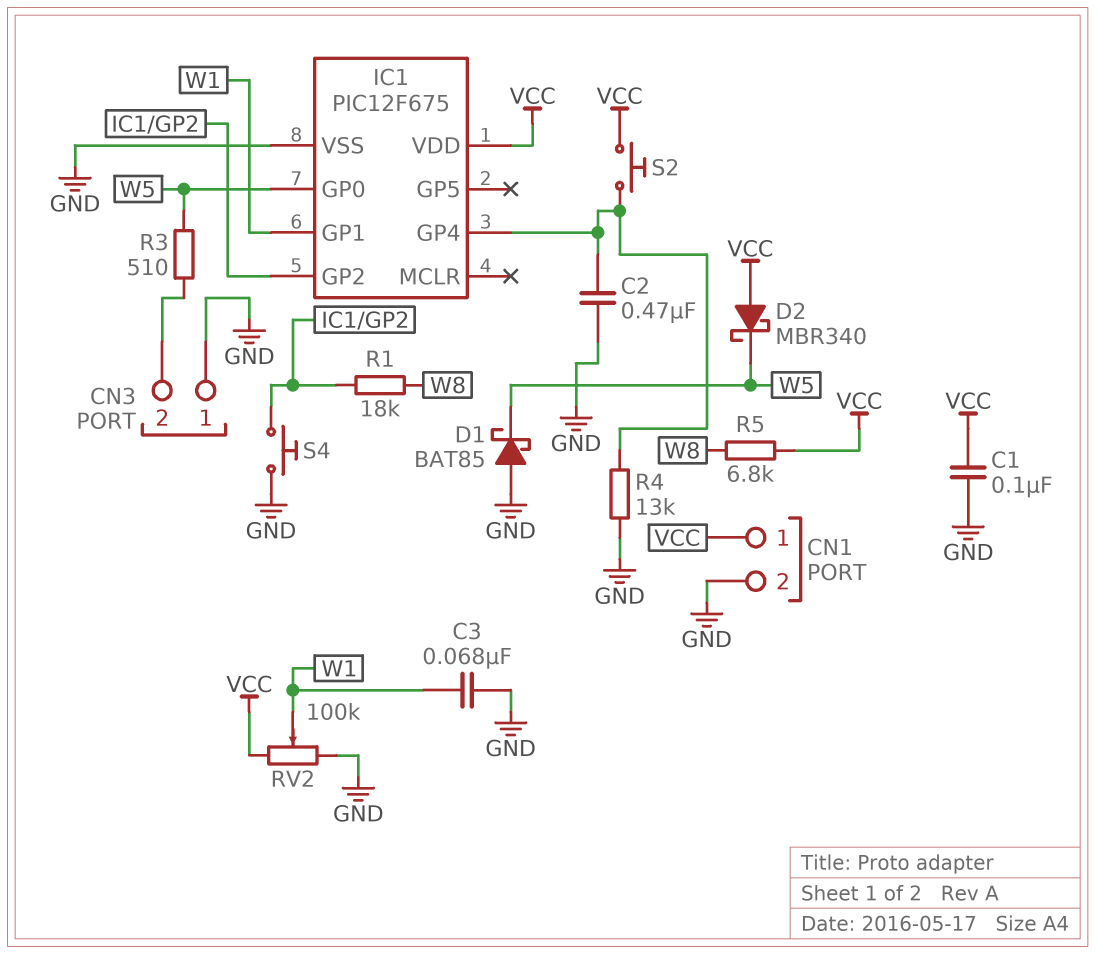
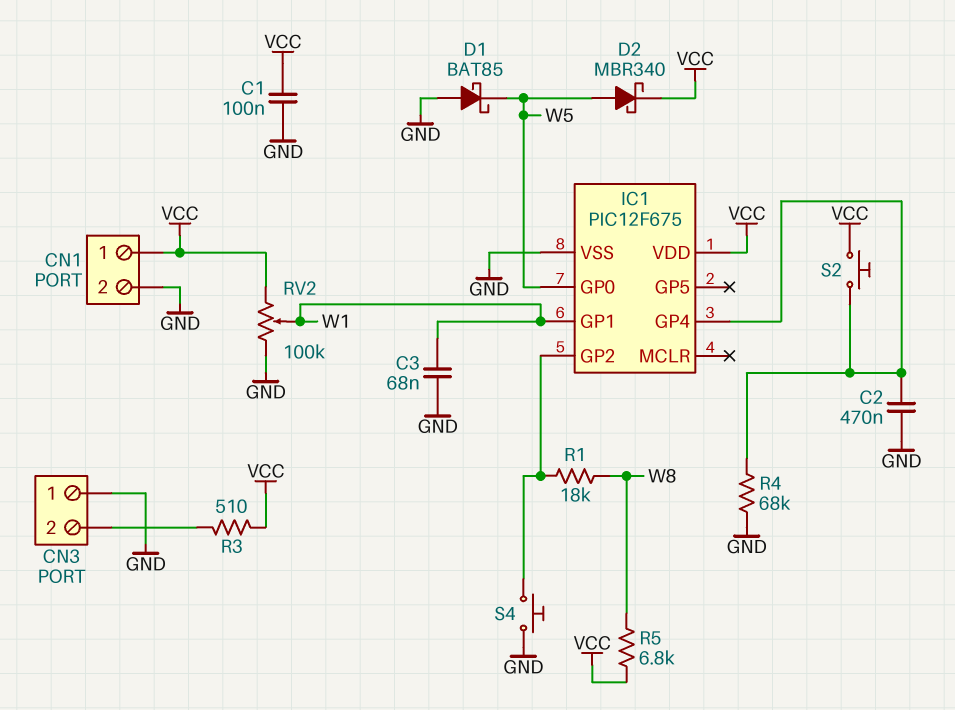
D2: schottky MBR340 (A VCC, K W5) -> schottky MBR340 (A W5, K VCC)
R3: 510 (CN3/2, W5) -> 510 (CN3/2, VCC)
R4: 13k (GND, IC1/GP4) -> 68k (GND, IC1/GP4)

